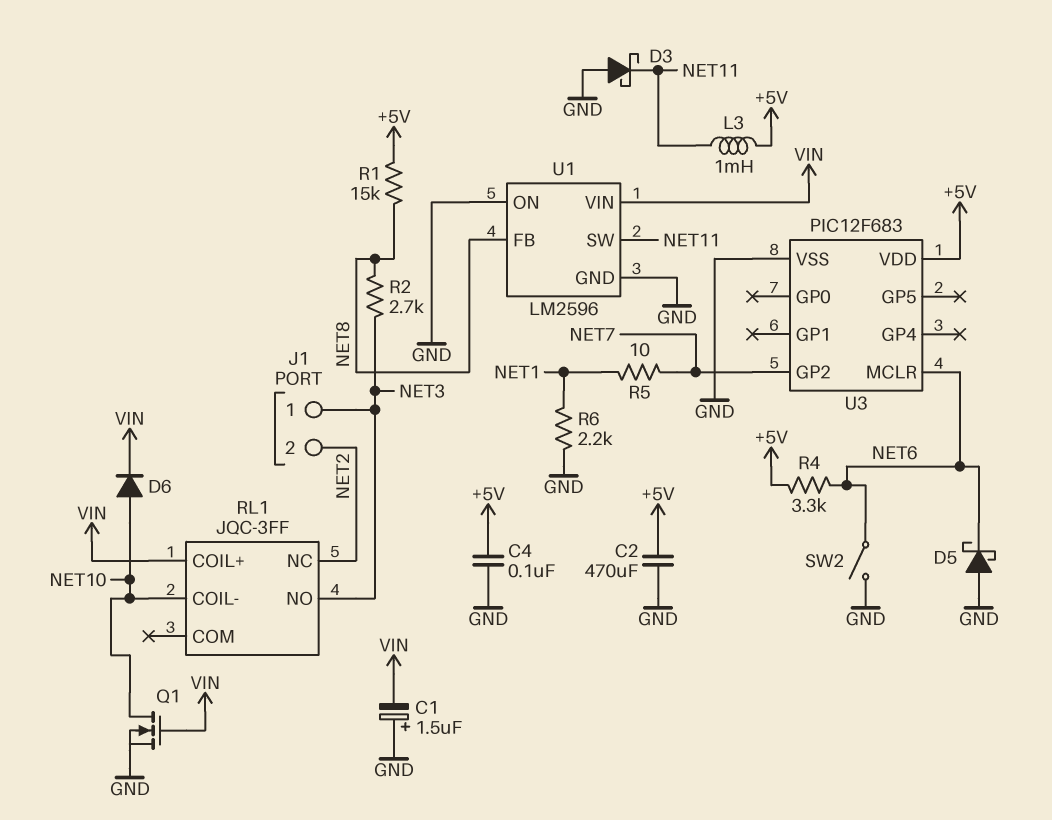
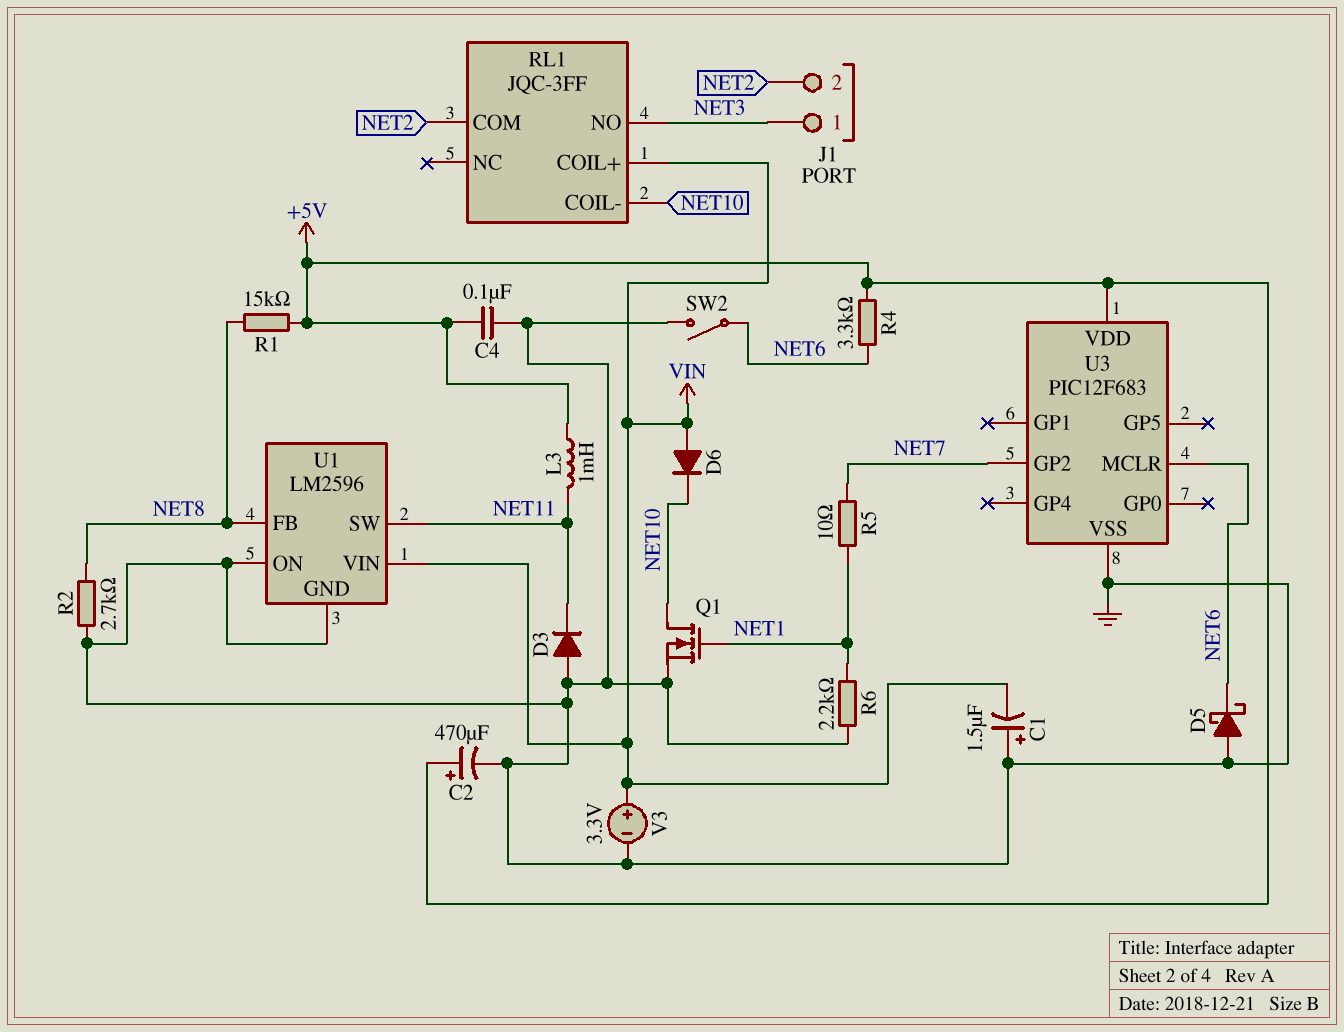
C2: 470uF (+5V, GND) -> 470uF (plus +5V, minus GND)
D3: schottky (A GND, K NET11) -> diode (A GND, K NET11)
D6: diode (A NET10, K VIN) -> diode (A VIN, K NET10)
Q1: NMOS (G VIN, D NET10, S GND) -> NMOS (G NET1, D NET10, S GND)
R2: 2.7k (NET3, NET8) -> 2.7k (GND, NET8)
RL1 pin COM: none -> NET2
RL1 pin NC: NET2 -> none
V3: none -> 3.3V (plus VIN, minus GND)

